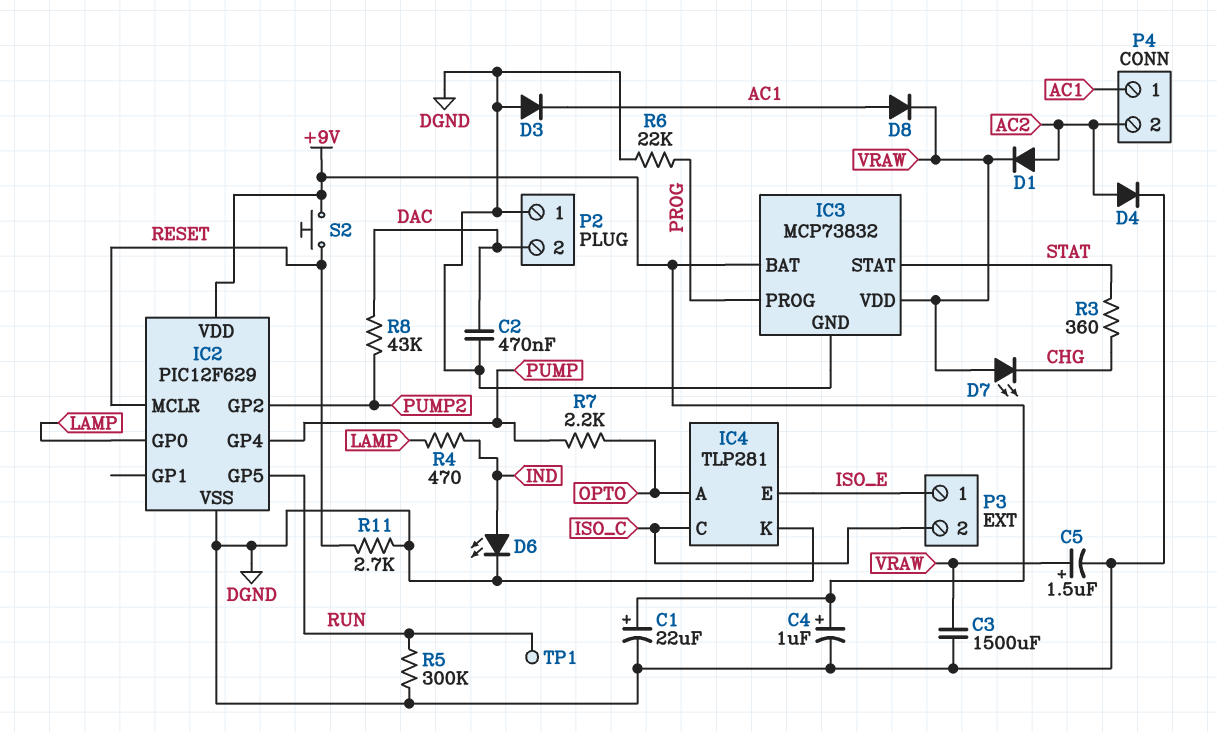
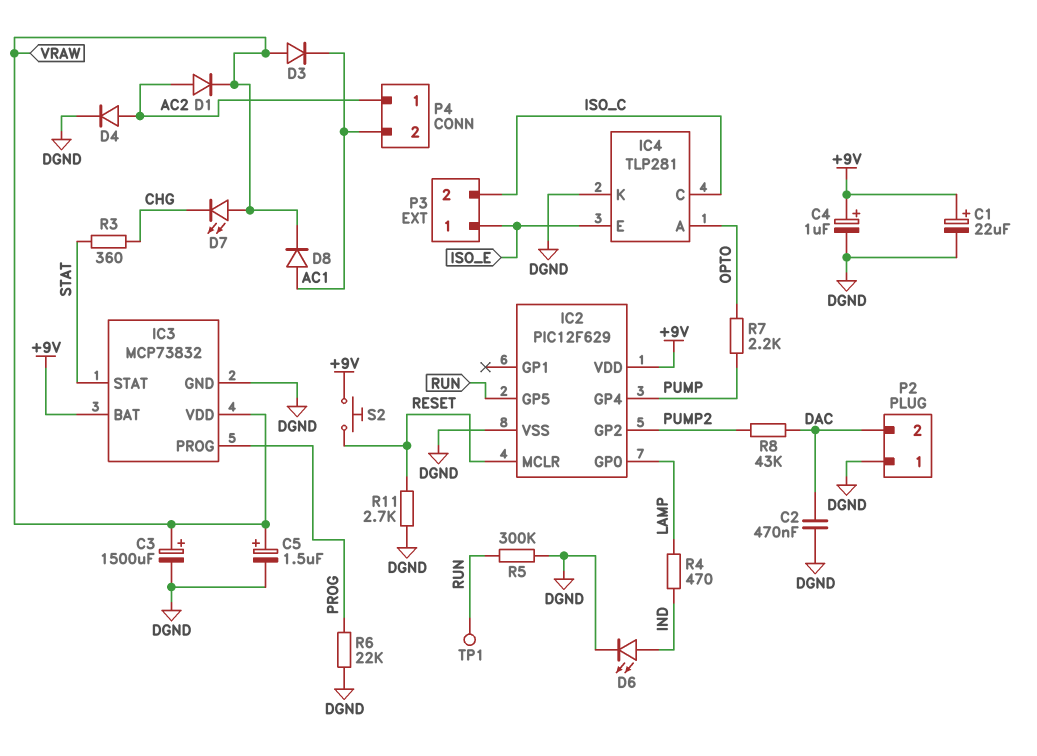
C3: 1500uF (DGND, VRAW) -> 1500uF (plus VRAW, minus DGND)
D3: diode (A DGND, K AC1) -> diode (A VRAW, K AC1)
P4 pin 1: AC1 -> AC2
P4 pin 2: AC2 -> AC1

